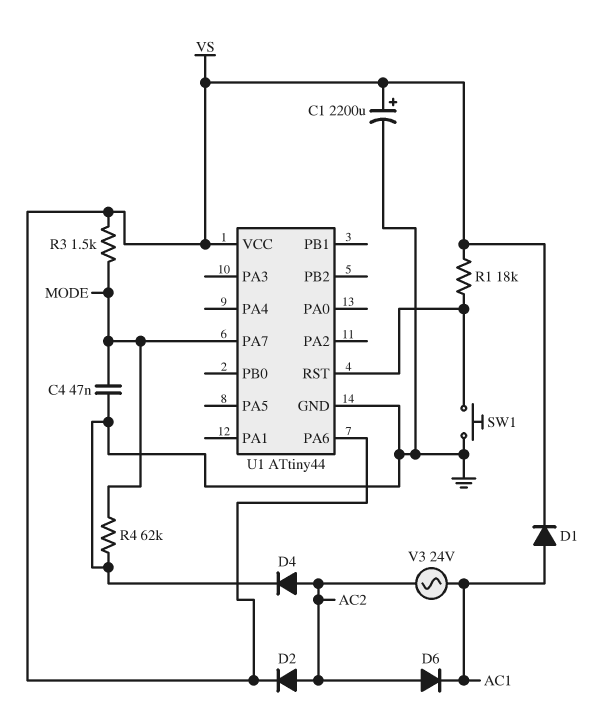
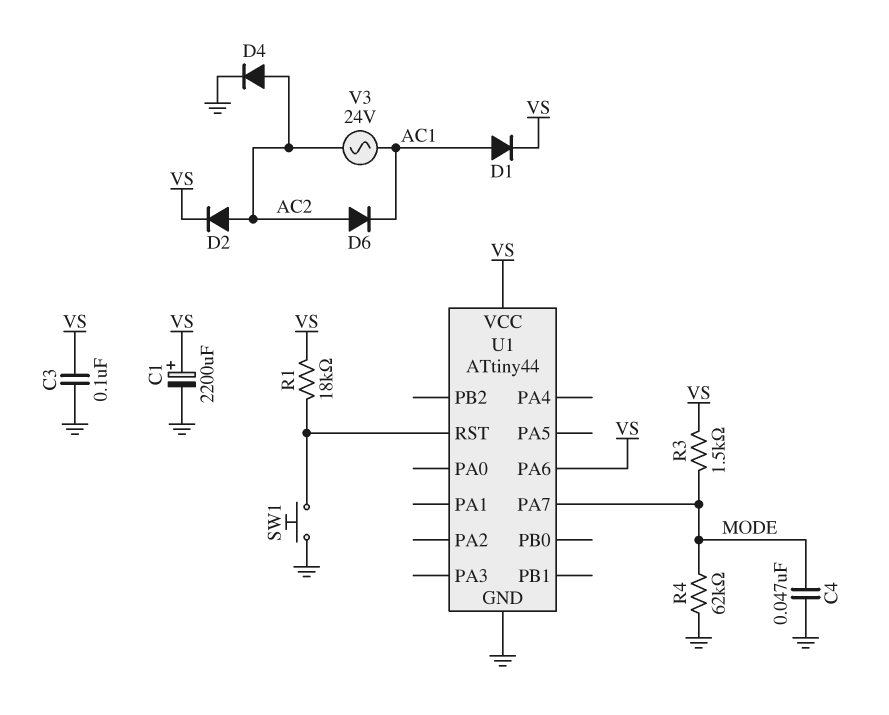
C3: none -> 100nF (GND, VS)

